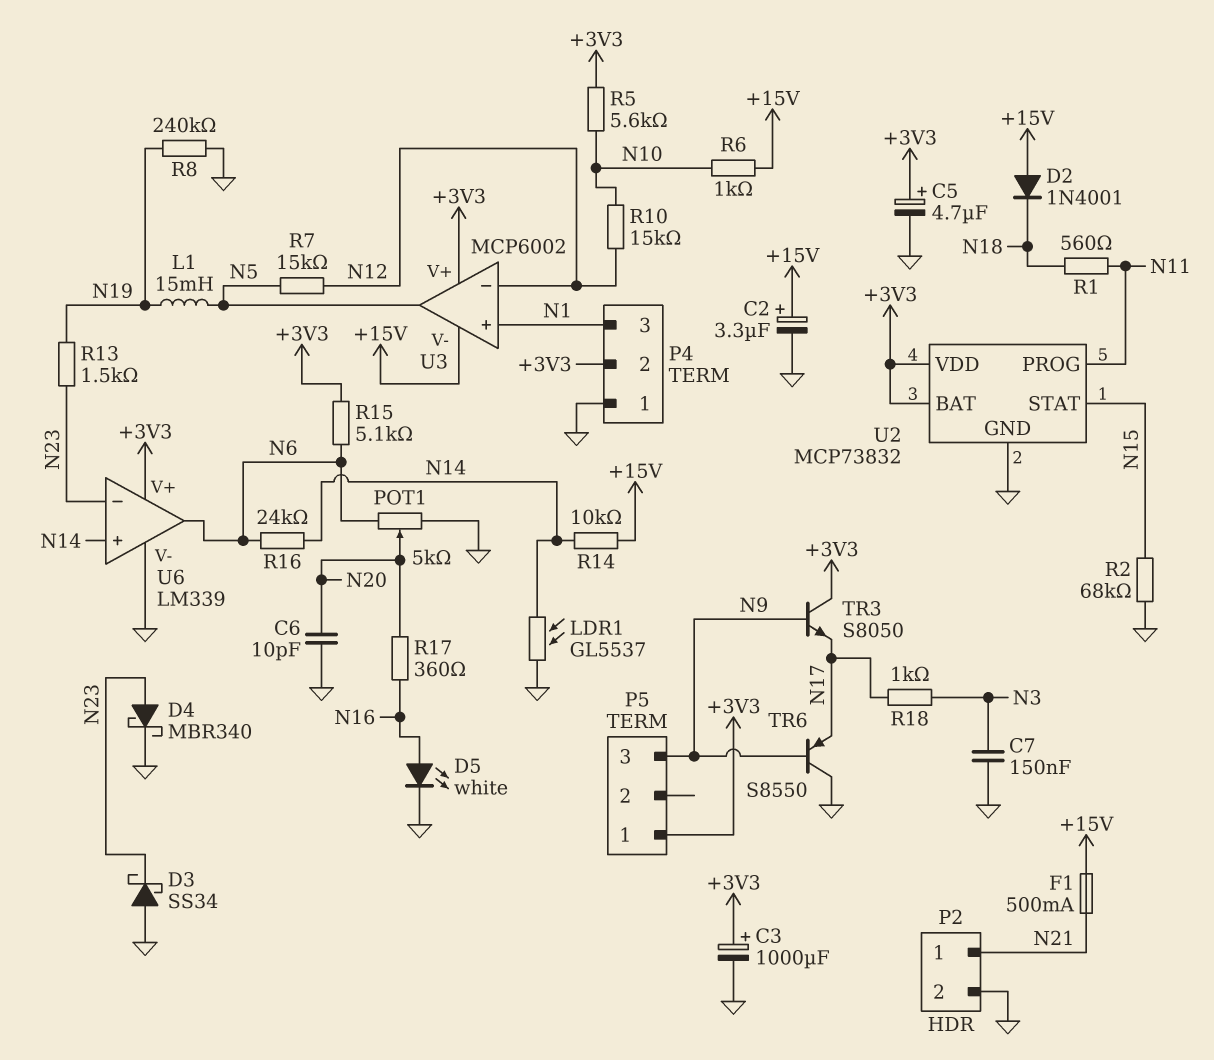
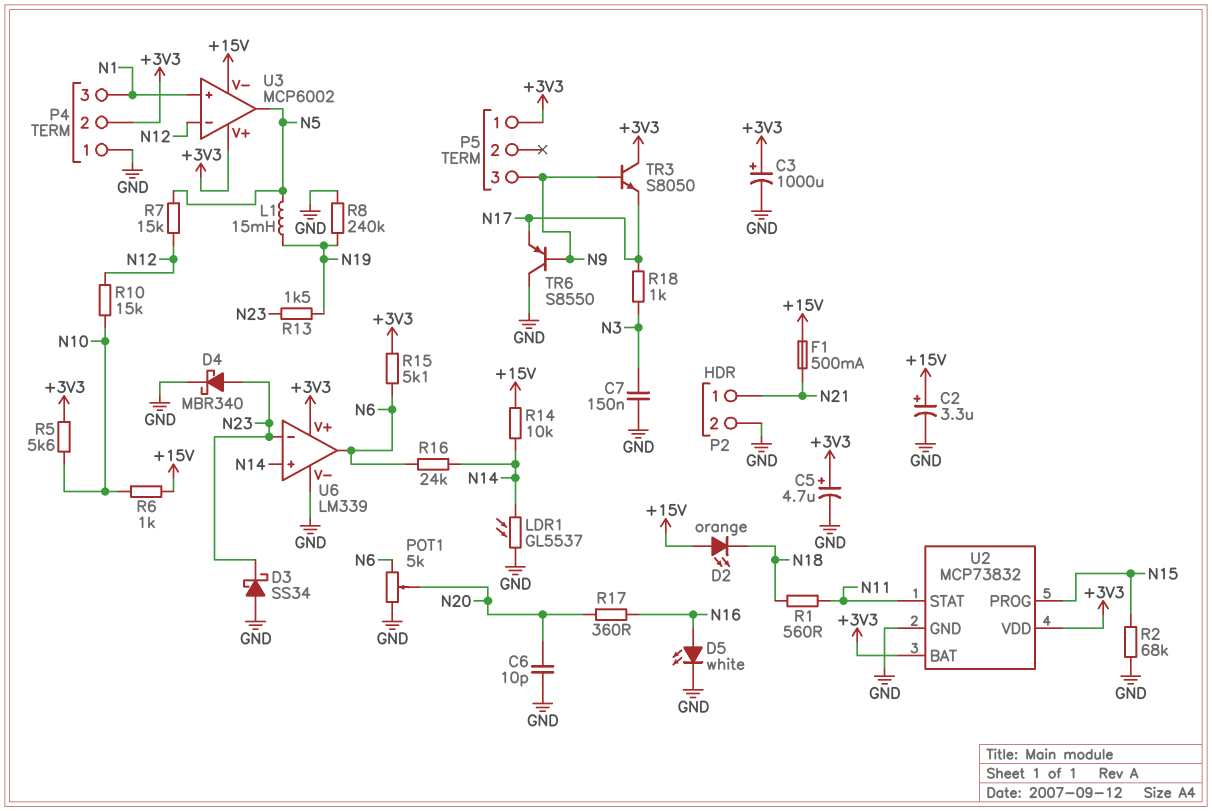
D2: diode 1N4001 (A +15V, K N18) -> LED orange (A +15V, K N18)
U2 pin PROG: N11 -> N15
U2 pin STAT: N15 -> N11

